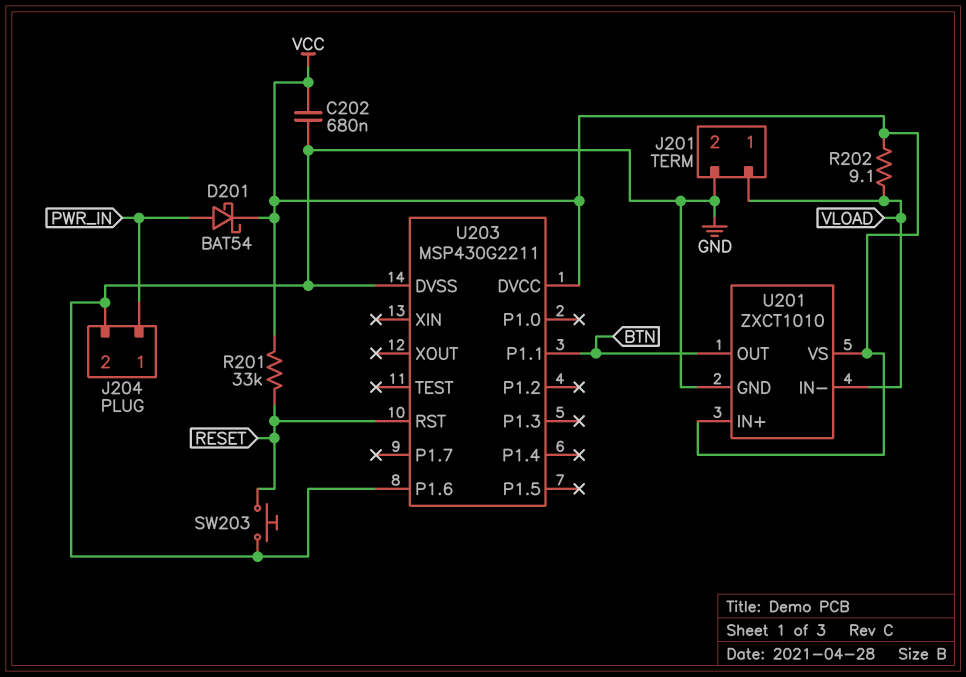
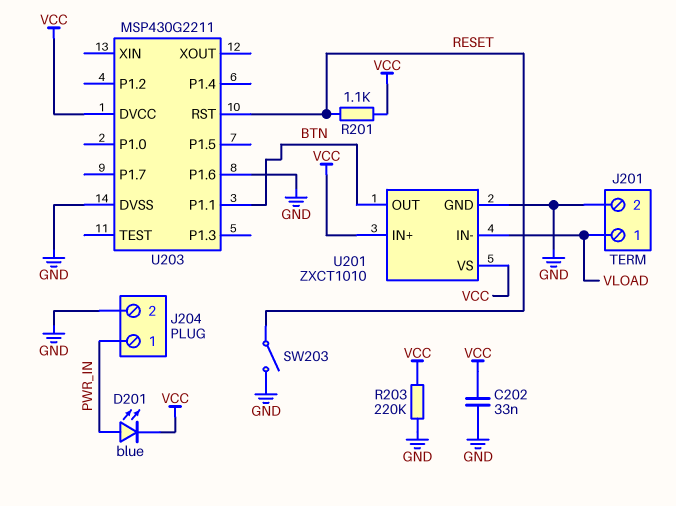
C202: 680nF (GND, VCC) -> 33nF (GND, VCC)
D201: schottky BAT54 (A PWR_IN, K VCC) -> LED blue (A PWR_IN, K VCC)
R201: 33k (RESET, VCC) -> 1.1k (RESET, VCC)
R202: 9.1 (VCC, VLOAD) -> none
R203: none -> 220k (GND, VCC)
SW203: button (GND, RESET) -> switch (GND, RESET)

